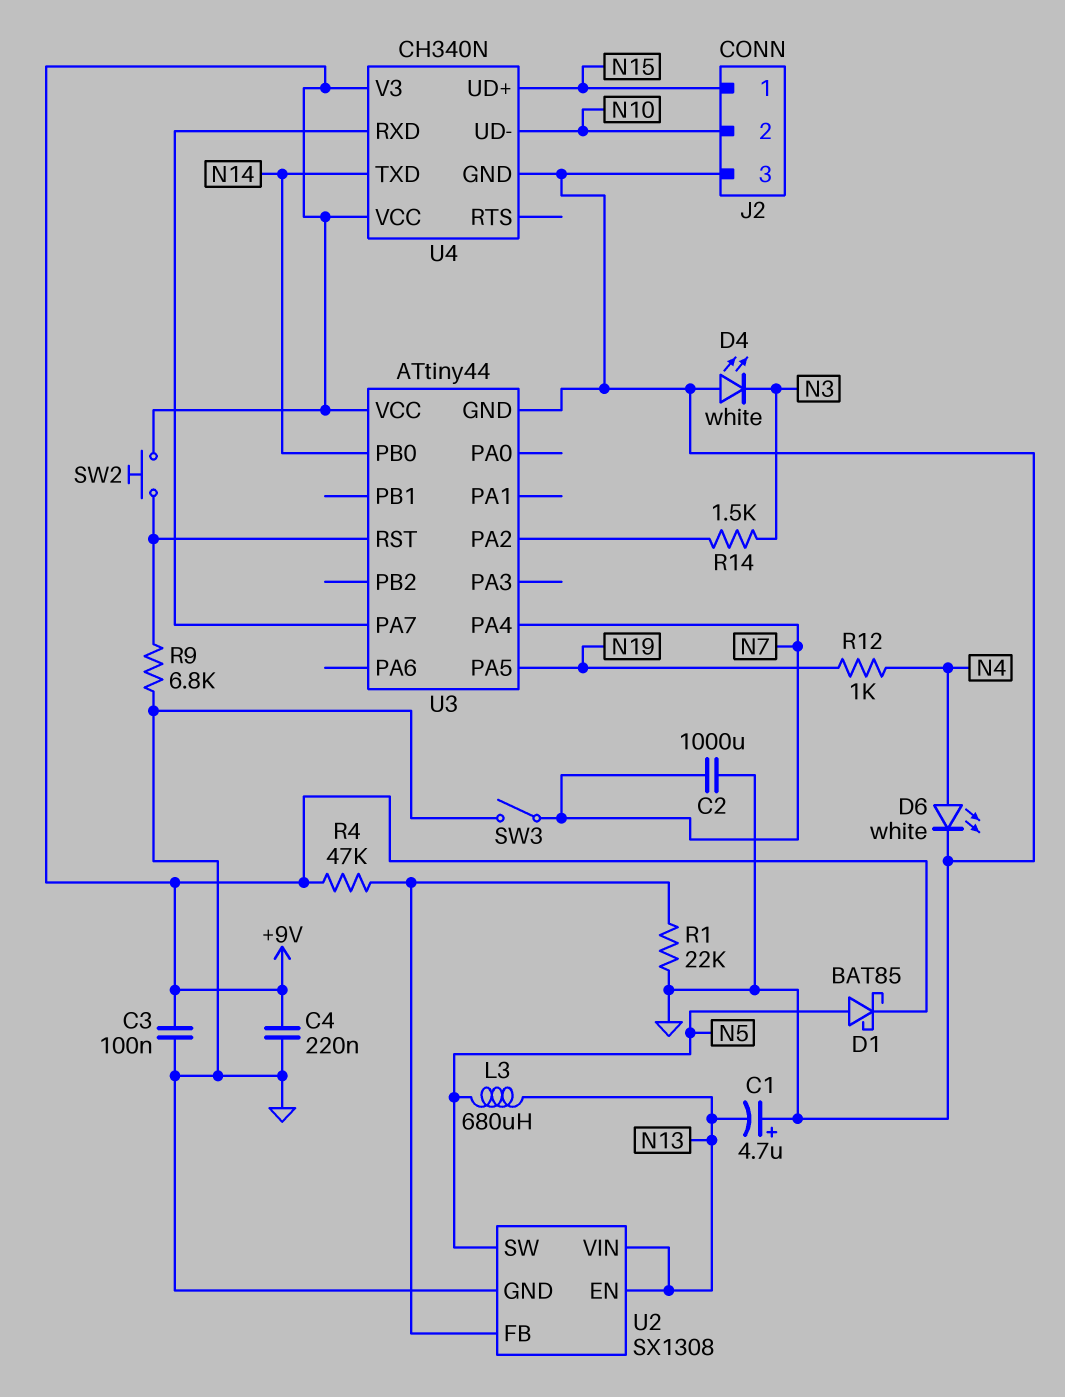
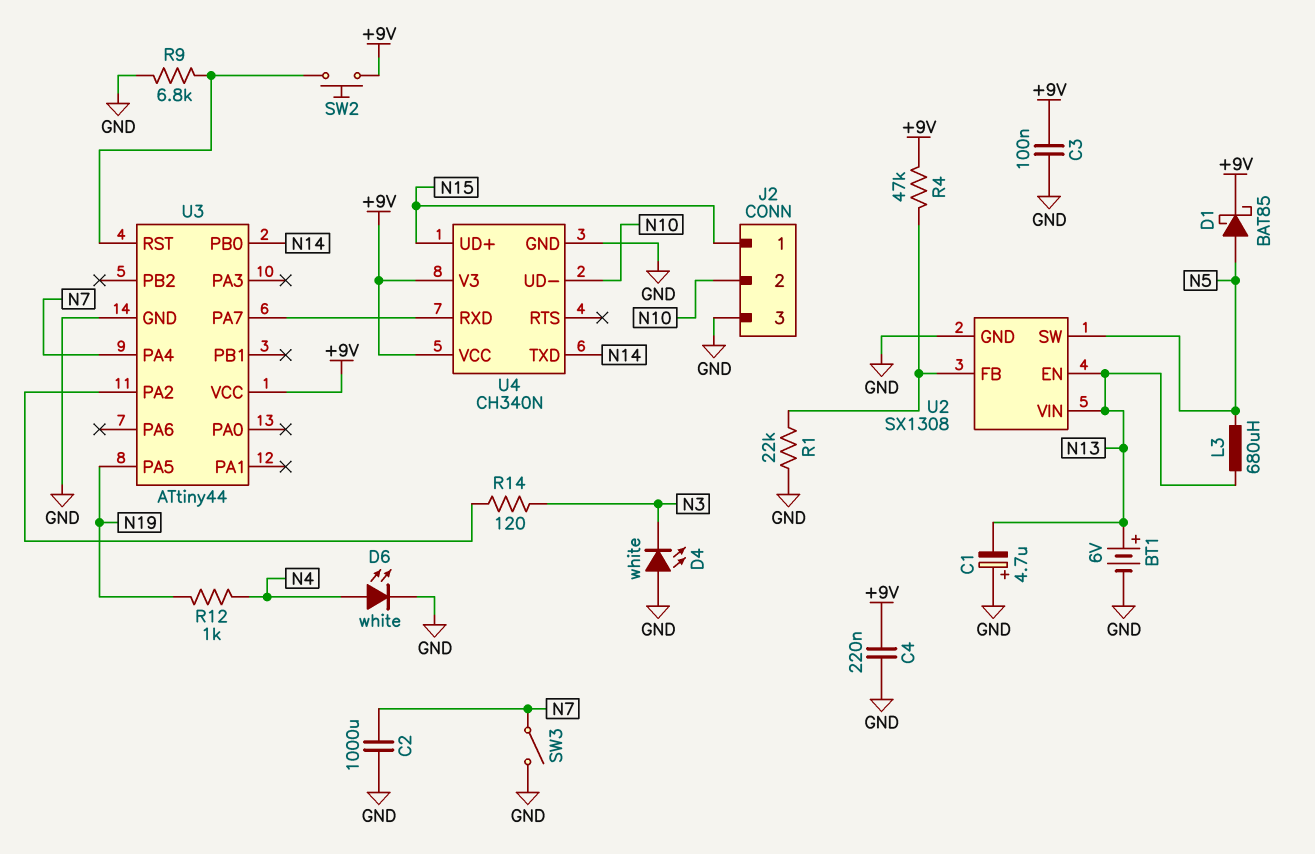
BT1: none -> 6V (plus N13, minus GND)
R14: 1.5k (N3, U3/PA2) -> 120 (N3, U3/PA2)

